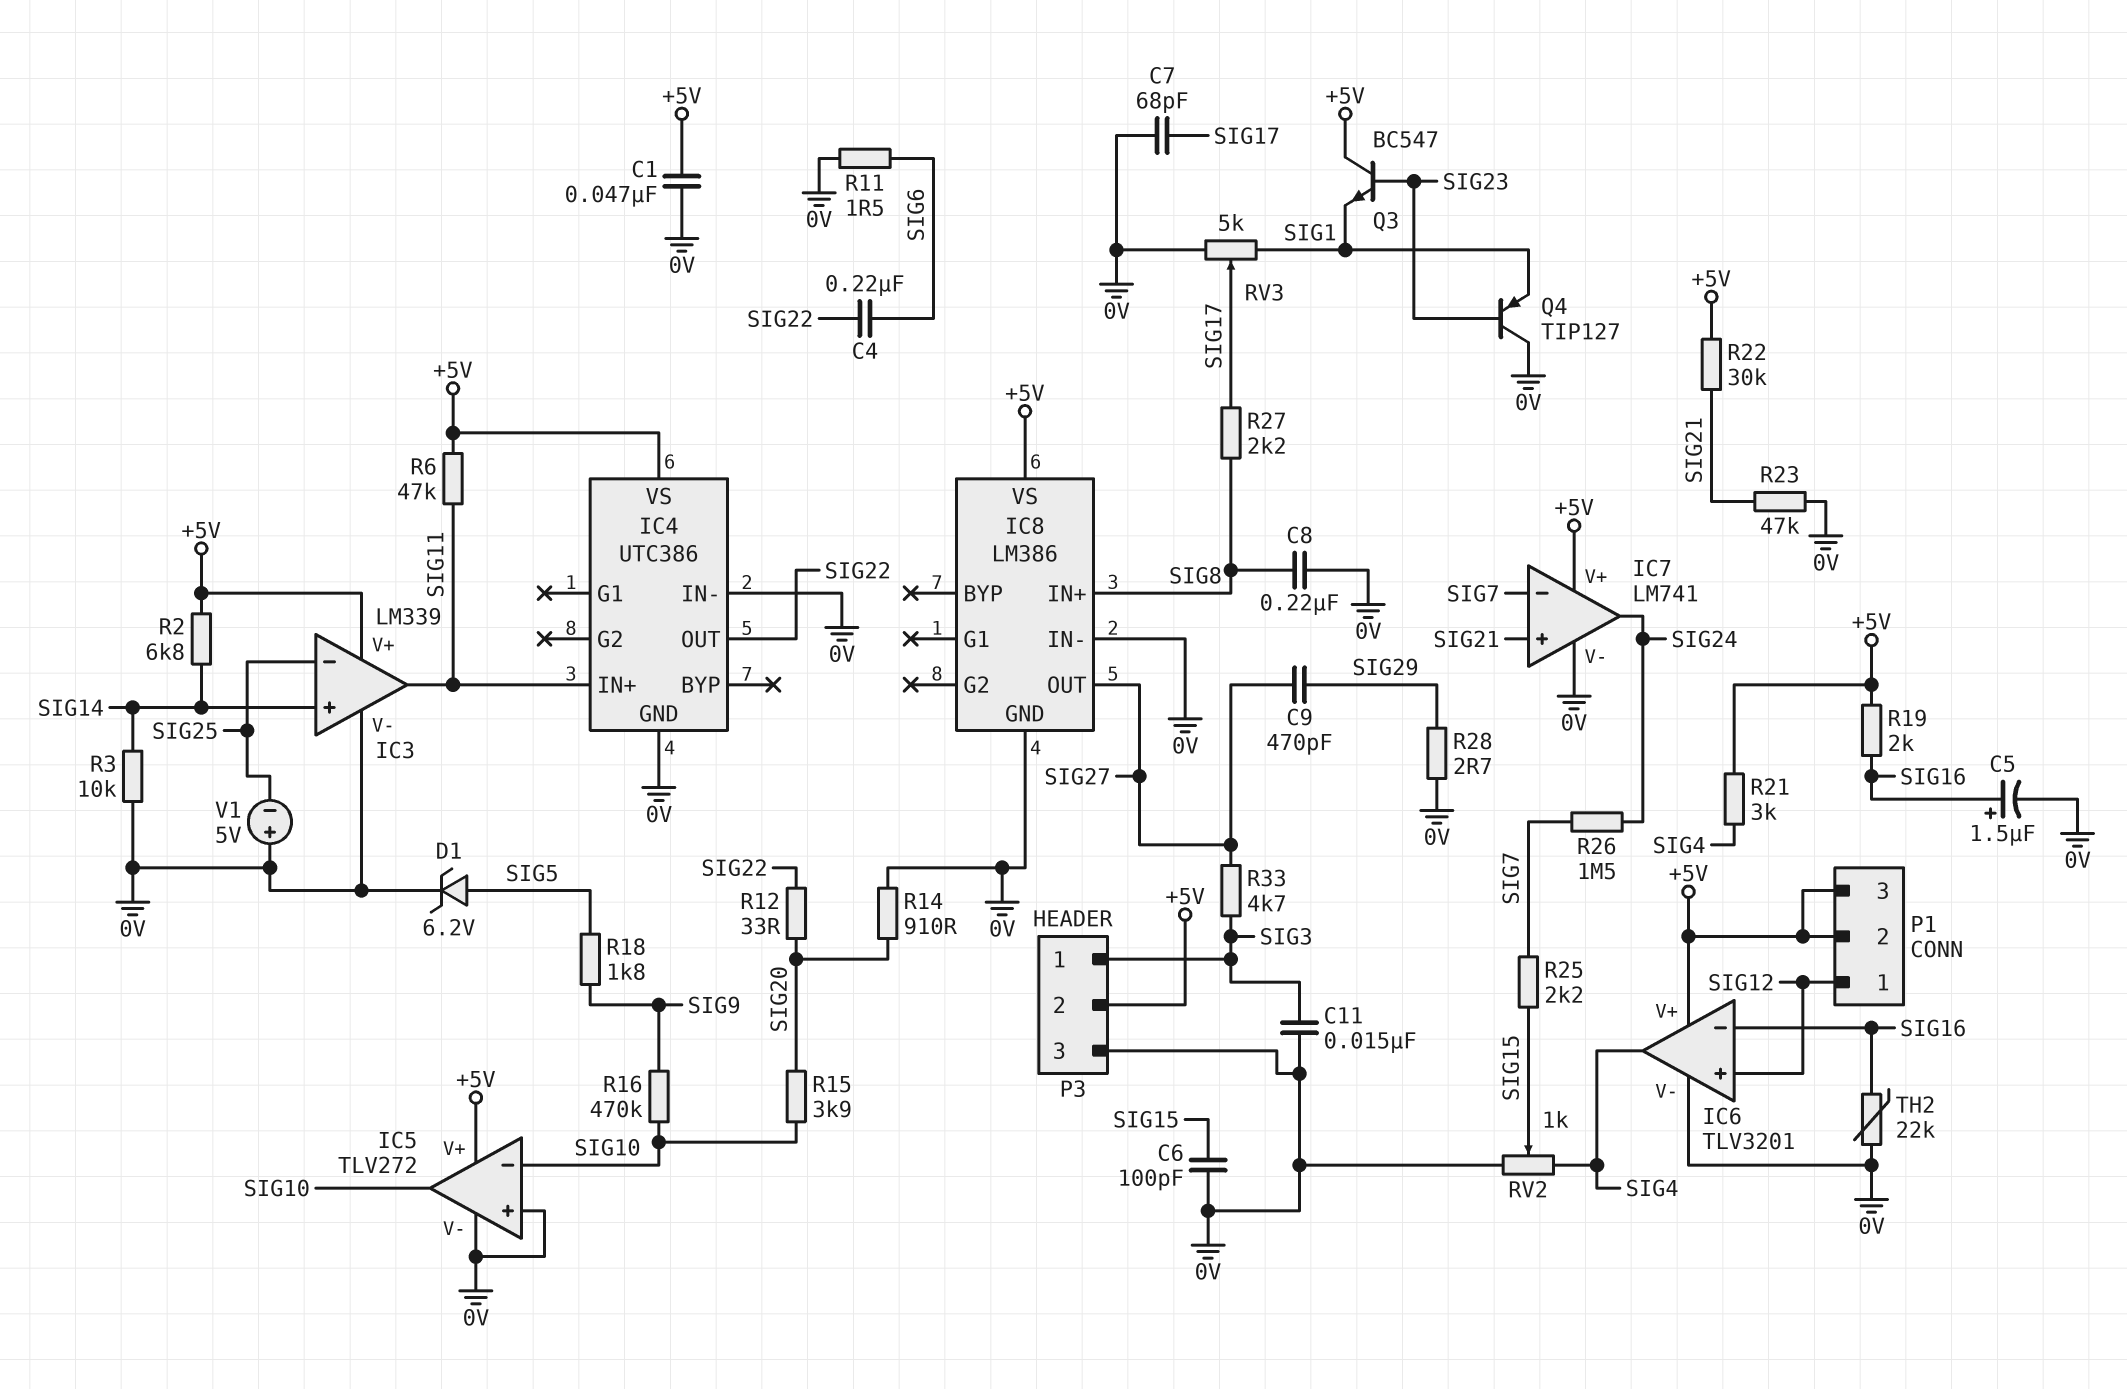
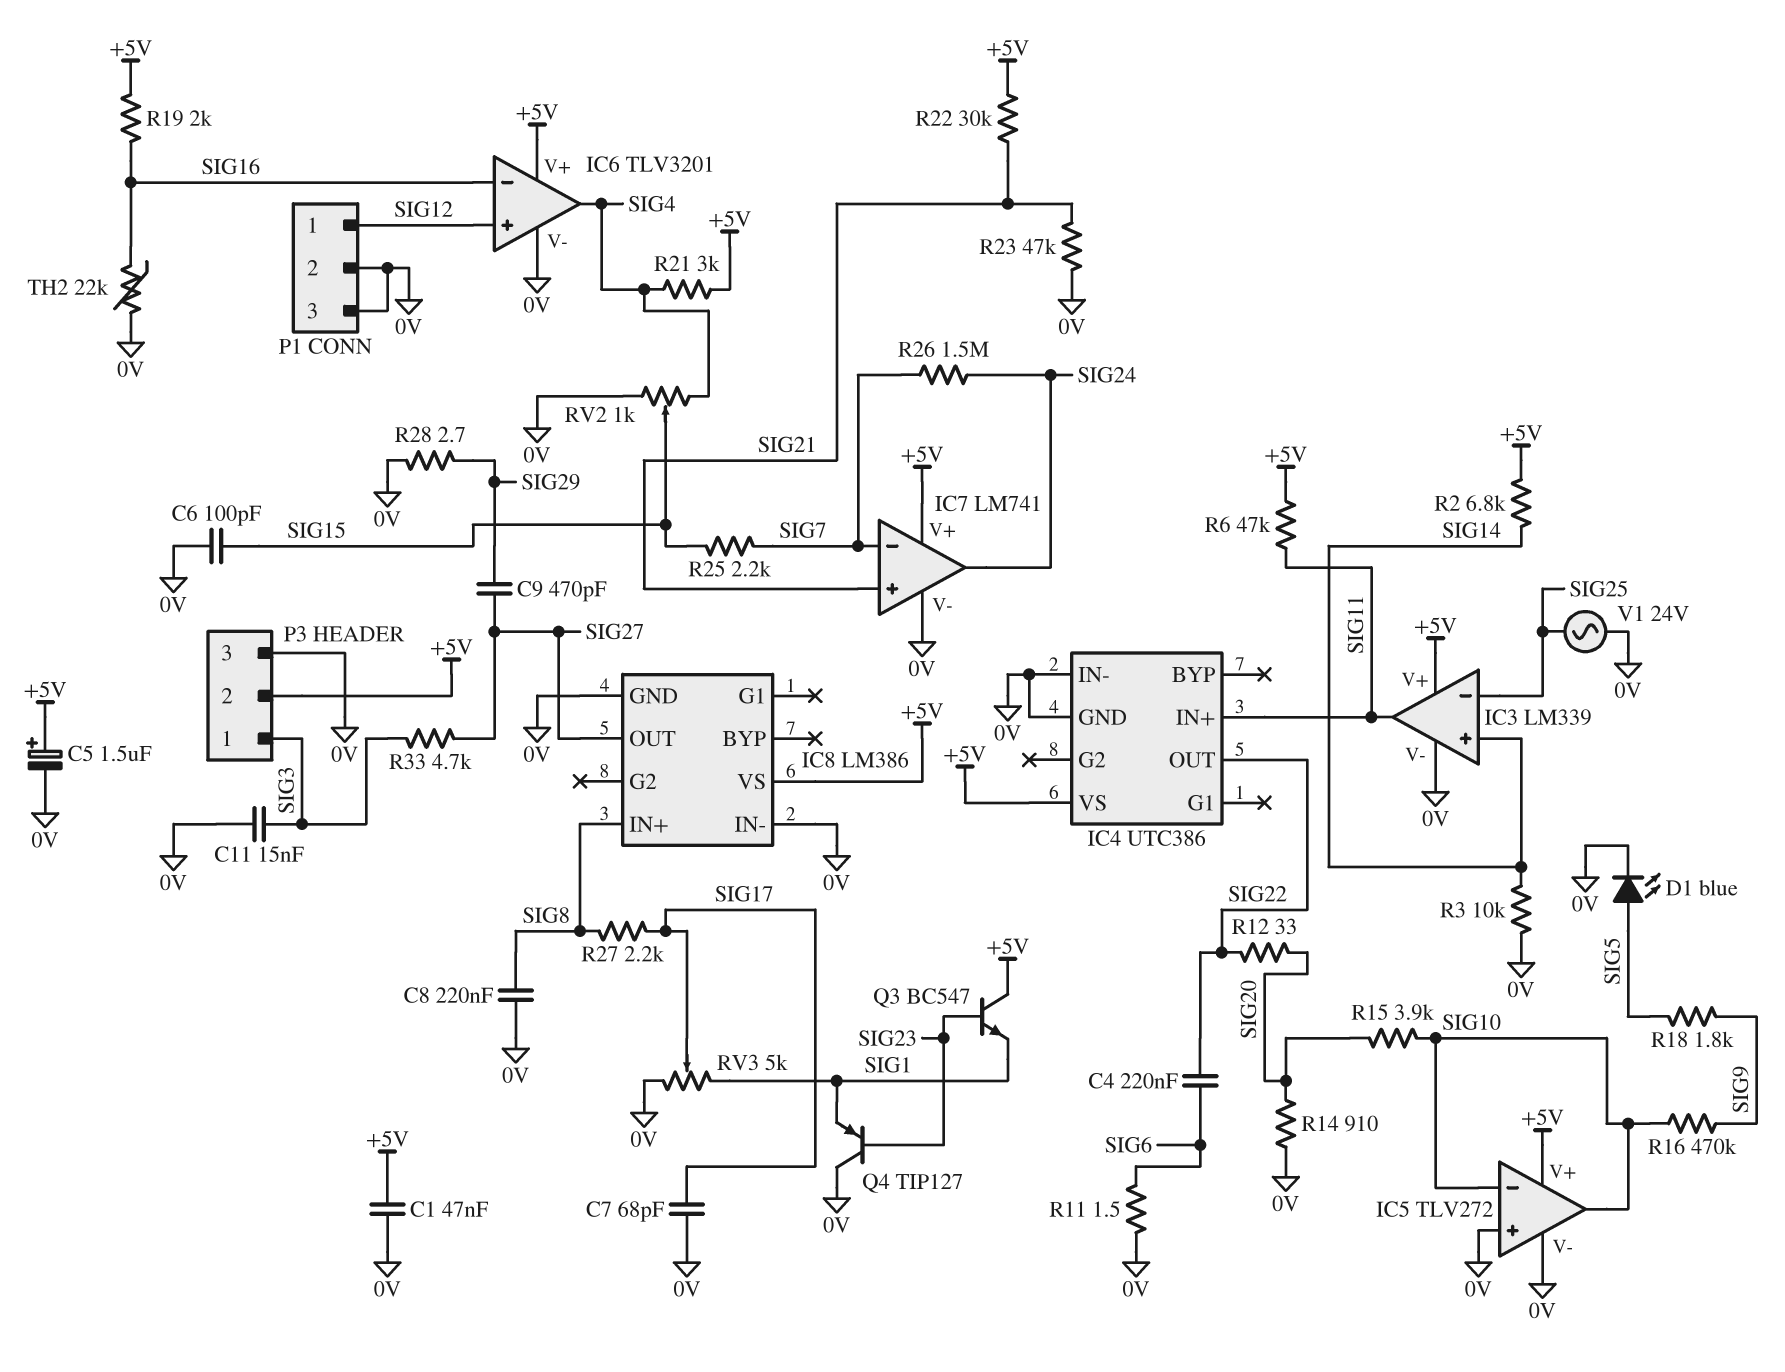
C5: 1.5uF (plus SIG16, minus 0V) -> 1.5uF (plus +5V, minus 0V)
D1: zener 6.2V (A SIG5, K 0V) -> LED blue (A SIG5, K 0V)
P1 pin 2: +5V -> 0V
P1 pin 3: +5V -> 0V
V1: 5V (plus 0V, minus SIG25) -> AC 24V (0V, SIG25)

